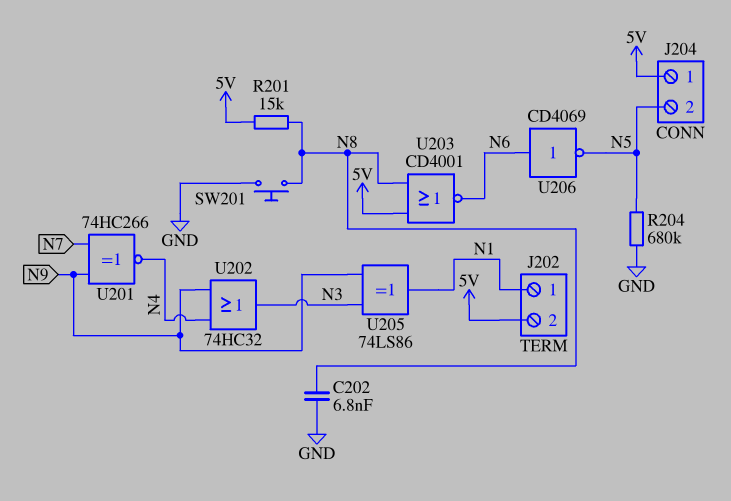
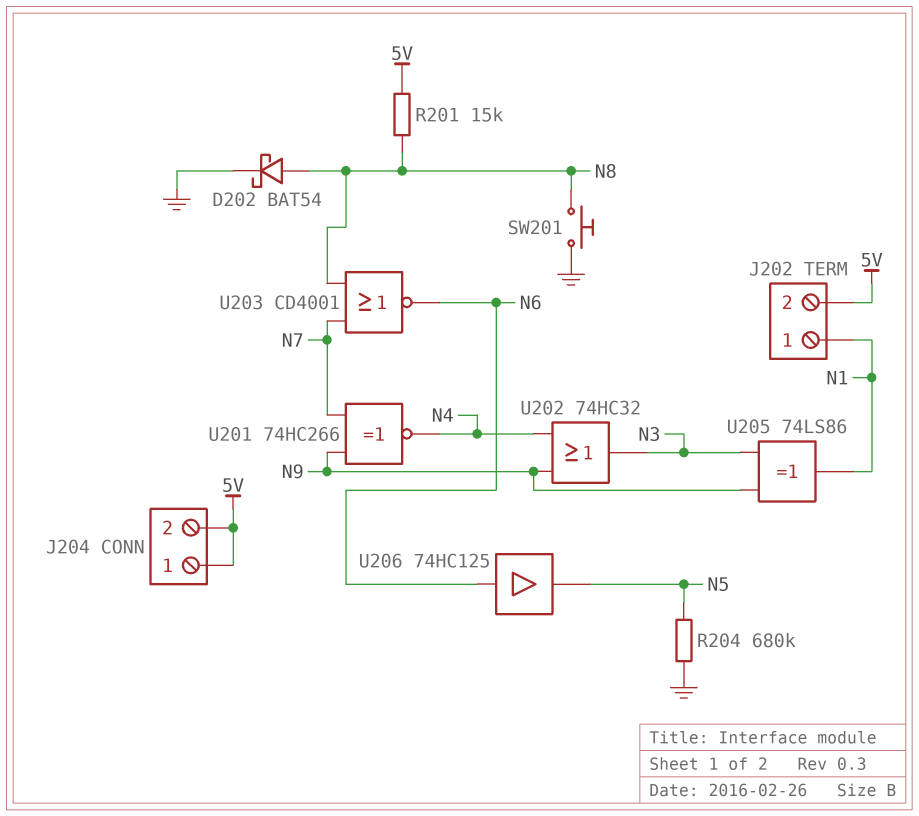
C202: 6.8nF (GND, N8) -> none
D202: none -> schottky BAT54 (A N8, K GND)
J204 pin 2: N5 -> 5V
U203: NOR CD4001 (in 5V, in N8, out N6) -> NOR CD4001 (in N7, in N8, out N6)
U206: NOT CD4069 (in N6, out N5) -> buffer 74HC125 (in N6, out N5)

